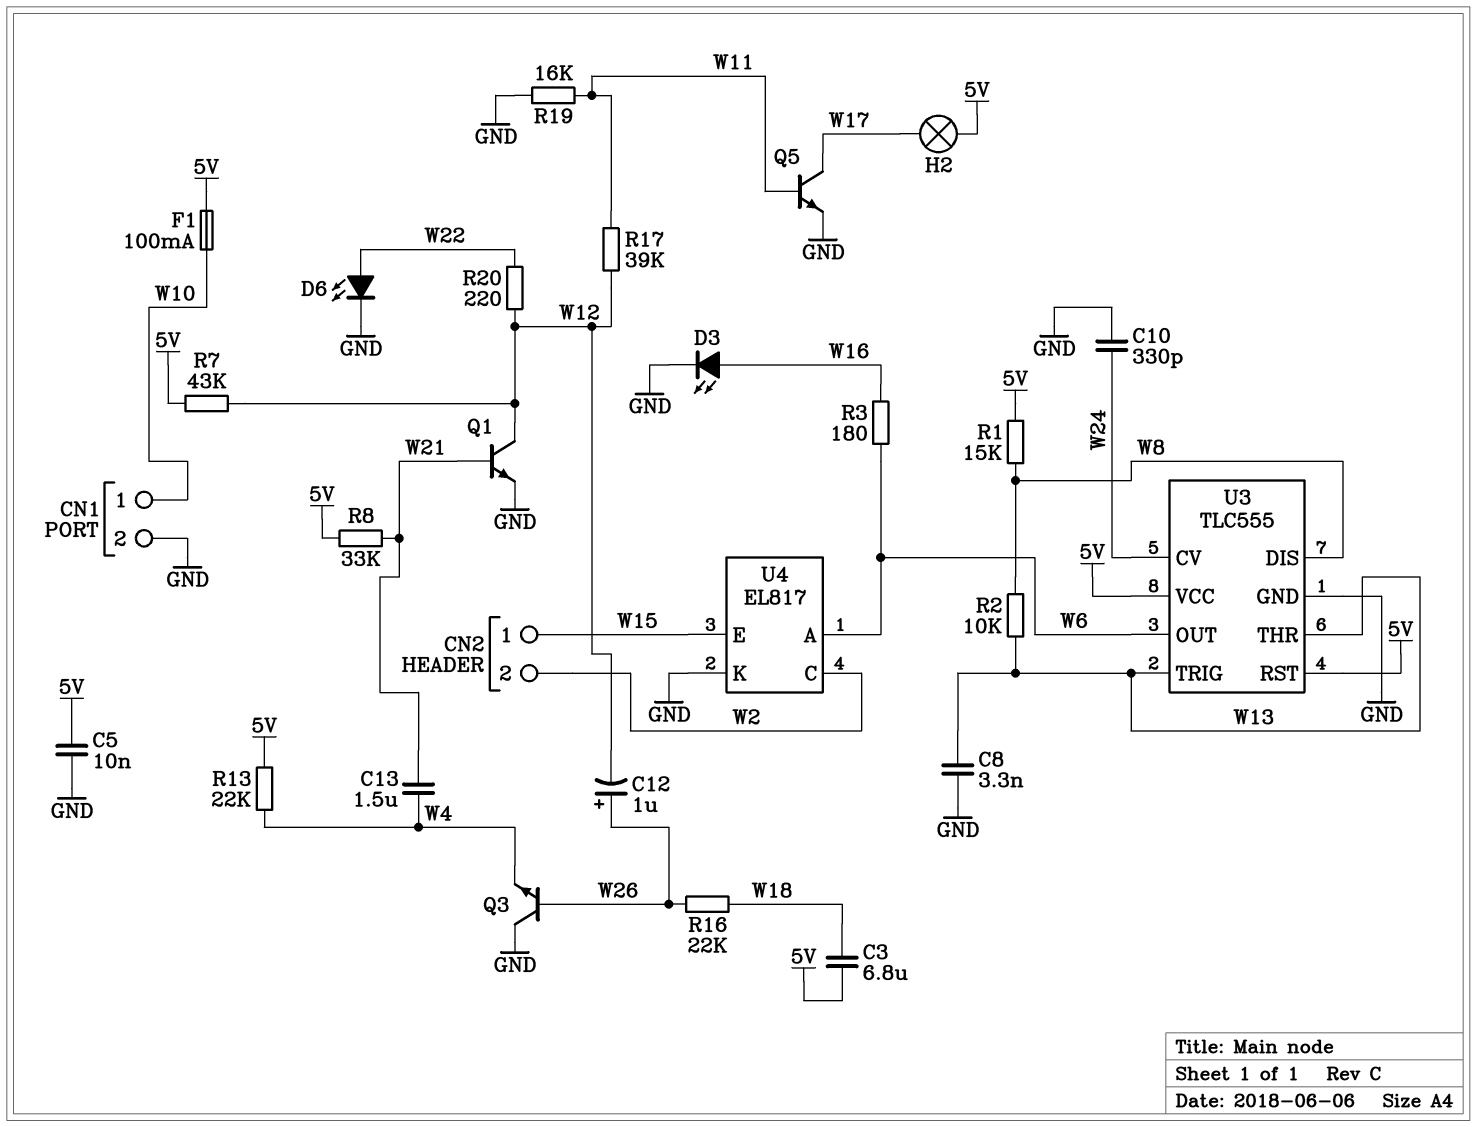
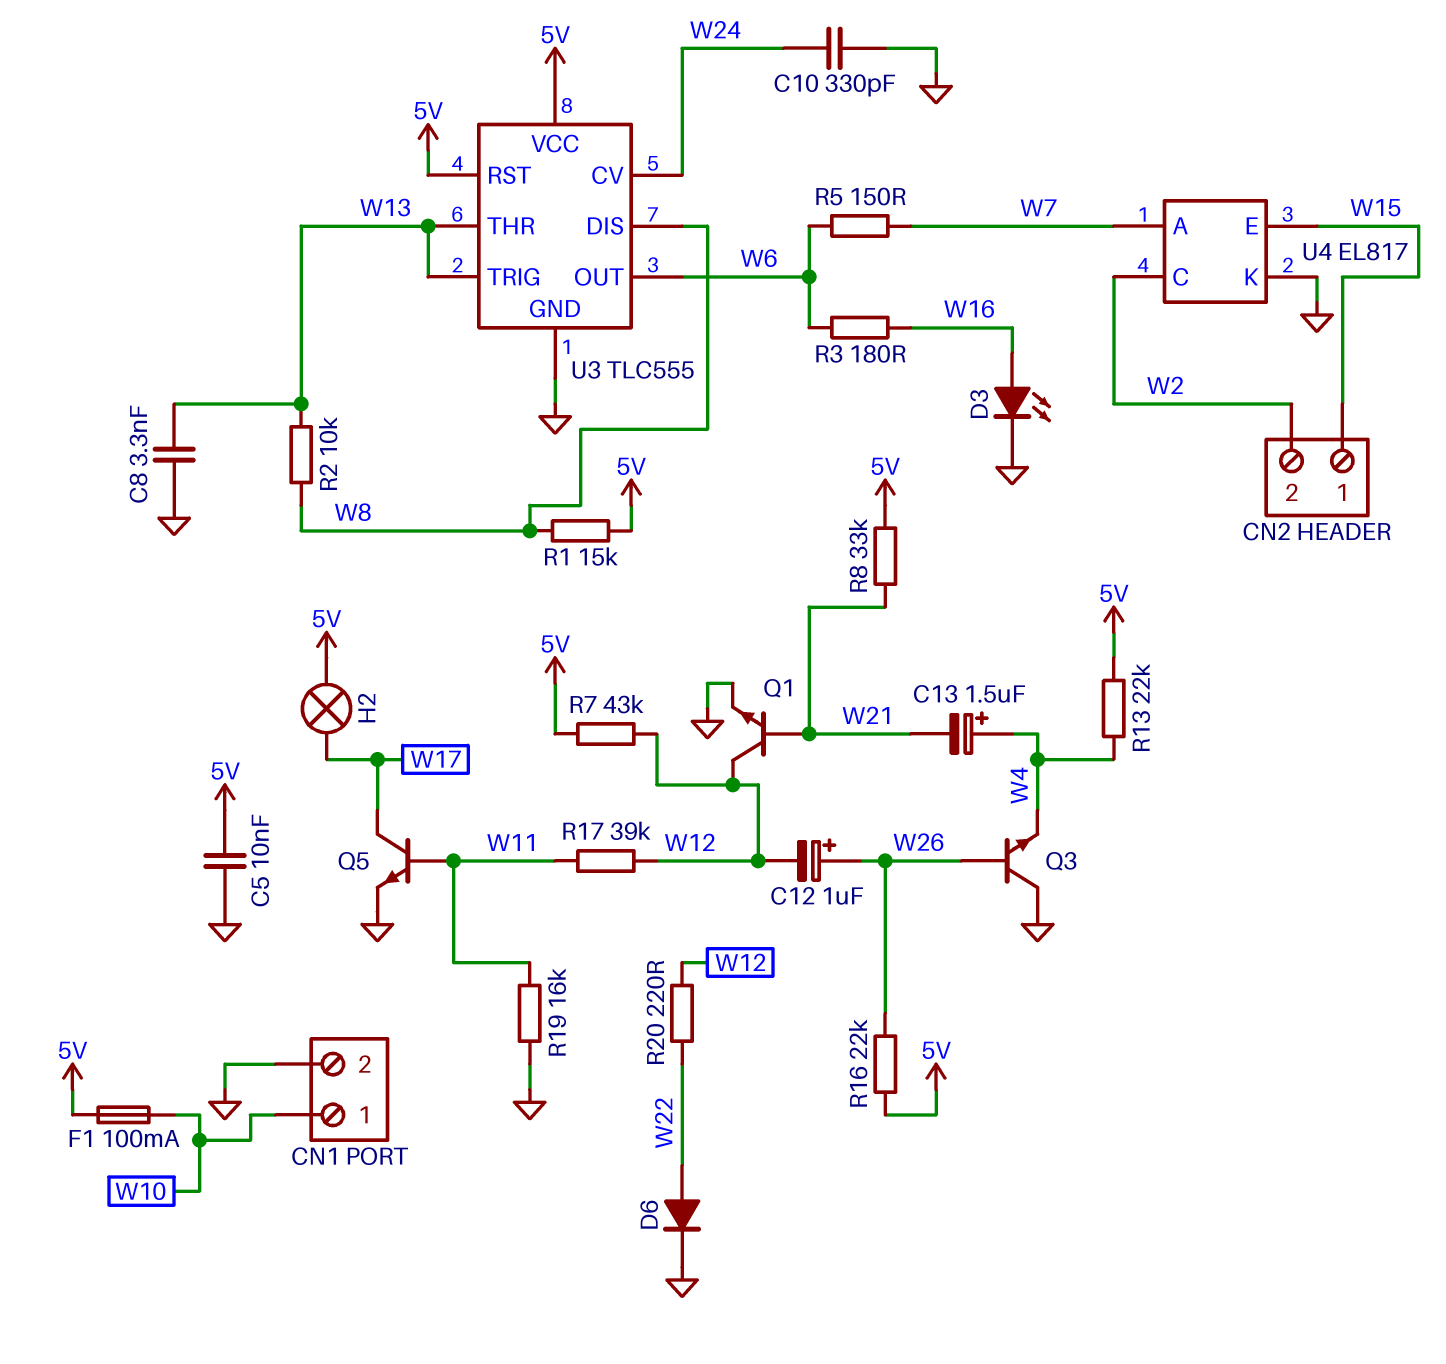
C3: 6.8uF (5V, W18) -> none
C13: 1.5uF (W4, W21) -> 1.5uF (plus W4, minus W21)
D6: LED (A W22, K GND) -> diode (A W22, K GND)
R5: none -> 150 (W6, W7)
R16: 22k (W18, W26) -> 22k (5V, W26)
U4 pin A: W6 -> W7

